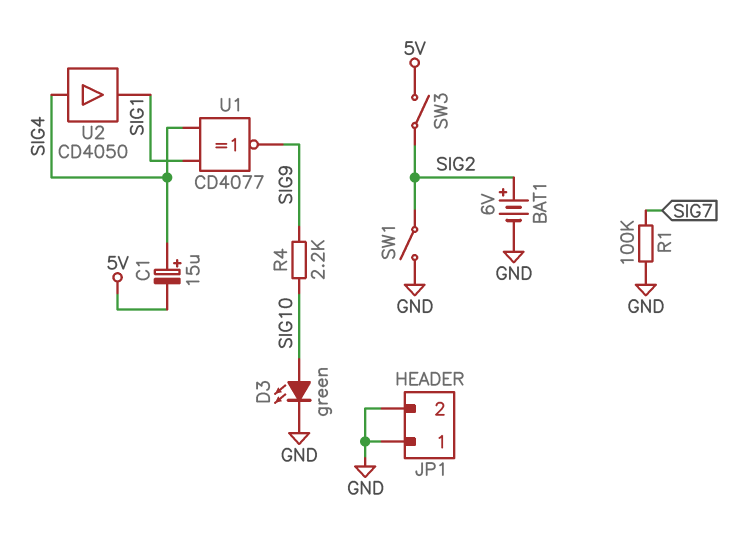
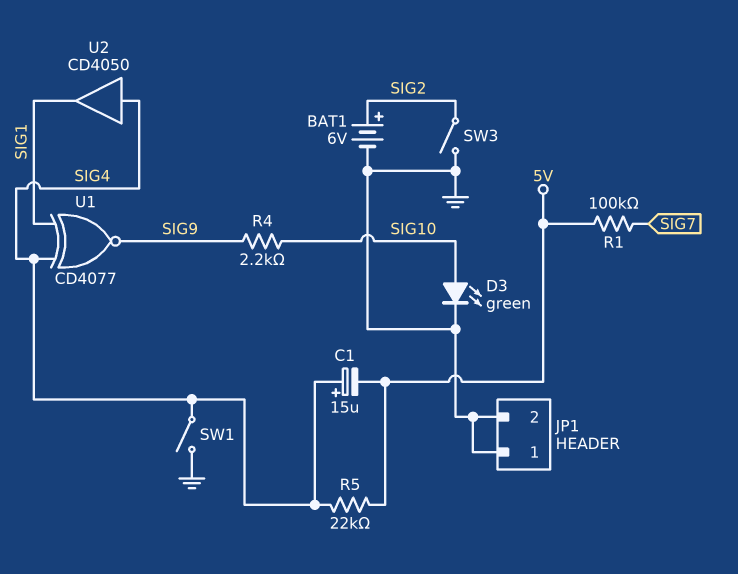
R1: 100k (GND, SIG7) -> 100k (5V, SIG7)
R5: none -> 22k (5V, SIG4)
SW1: switch (GND, SIG2) -> switch (GND, SIG4)
SW3: switch (5V, SIG2) -> switch (GND, SIG2)

